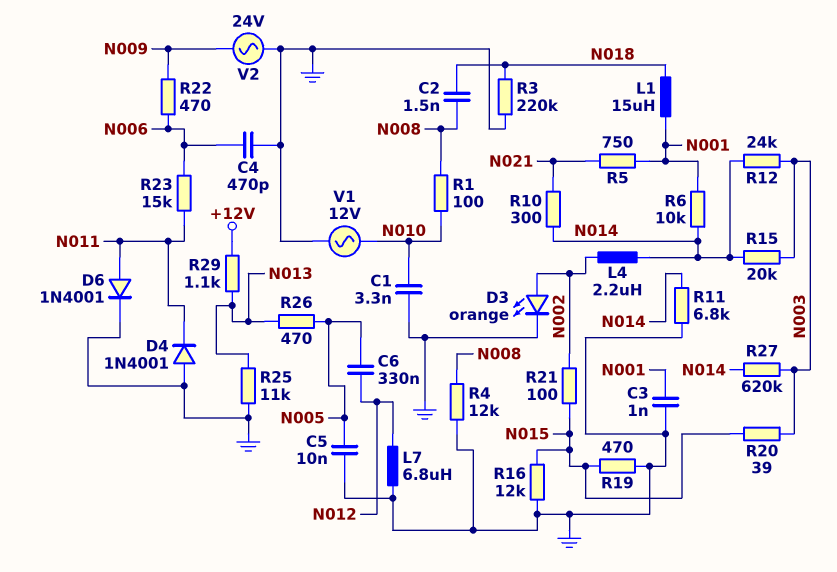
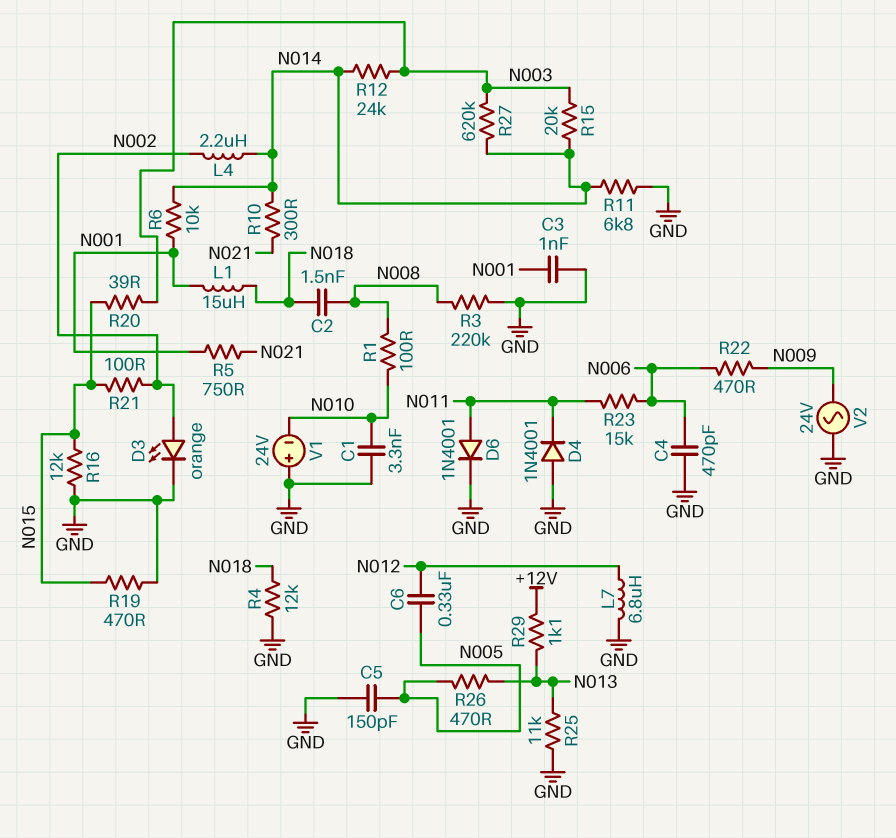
C5: 10nF (GND, N005) -> 150pF (GND, N005)
R3: 220k (GND, N018) -> 220k (GND, N008)
R4: 12k (GND, N008) -> 12k (GND, N018)
V1: AC 12V (GND, N010) -> 24V (plus GND, minus N010)

